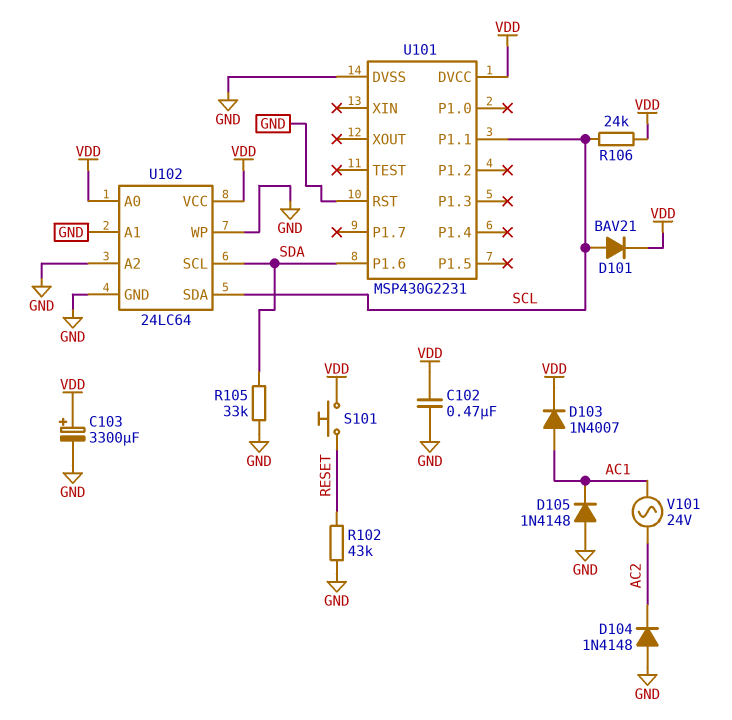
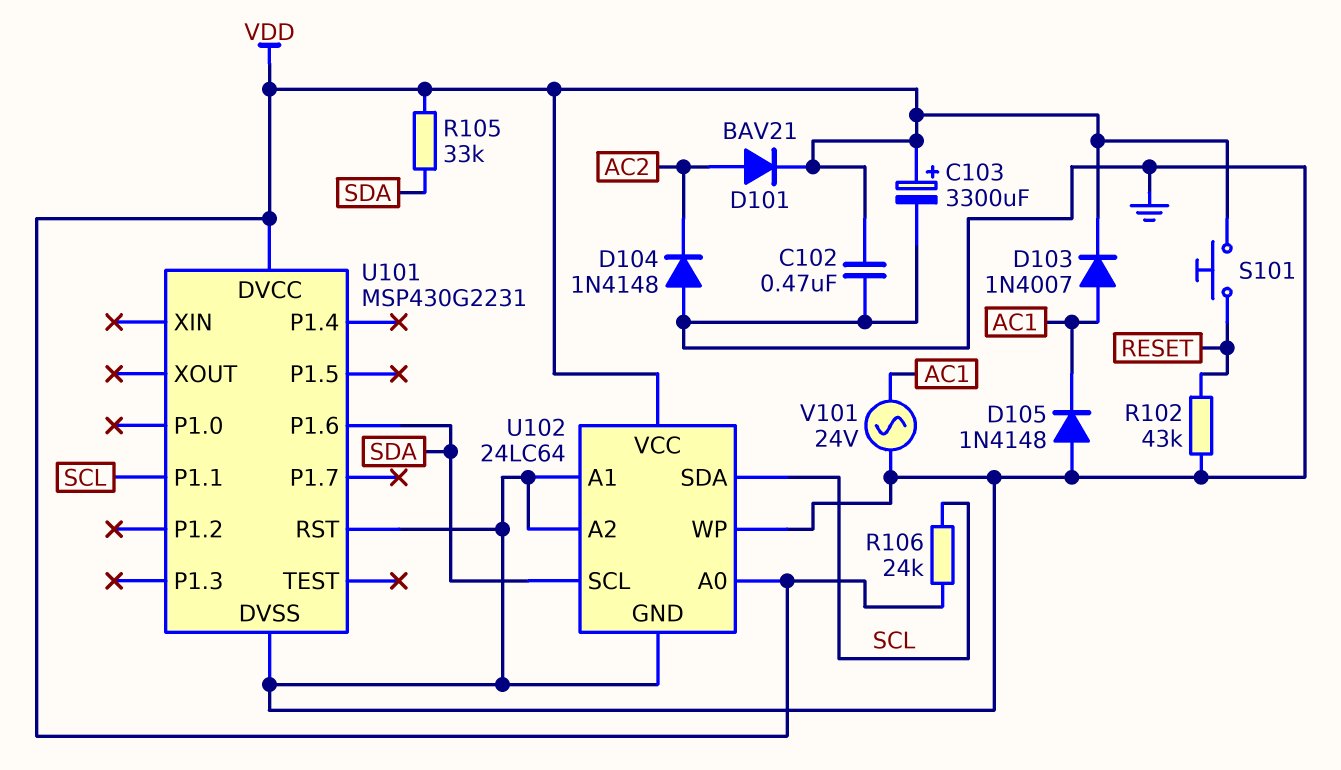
D101: diode BAV21 (A SCL, K VDD) -> diode BAV21 (A AC2, K VDD)
R105: 33k (GND, SDA) -> 33k (SDA, VDD)
V101: AC 24V (AC1, AC2) -> AC 24V (AC1, GND)

